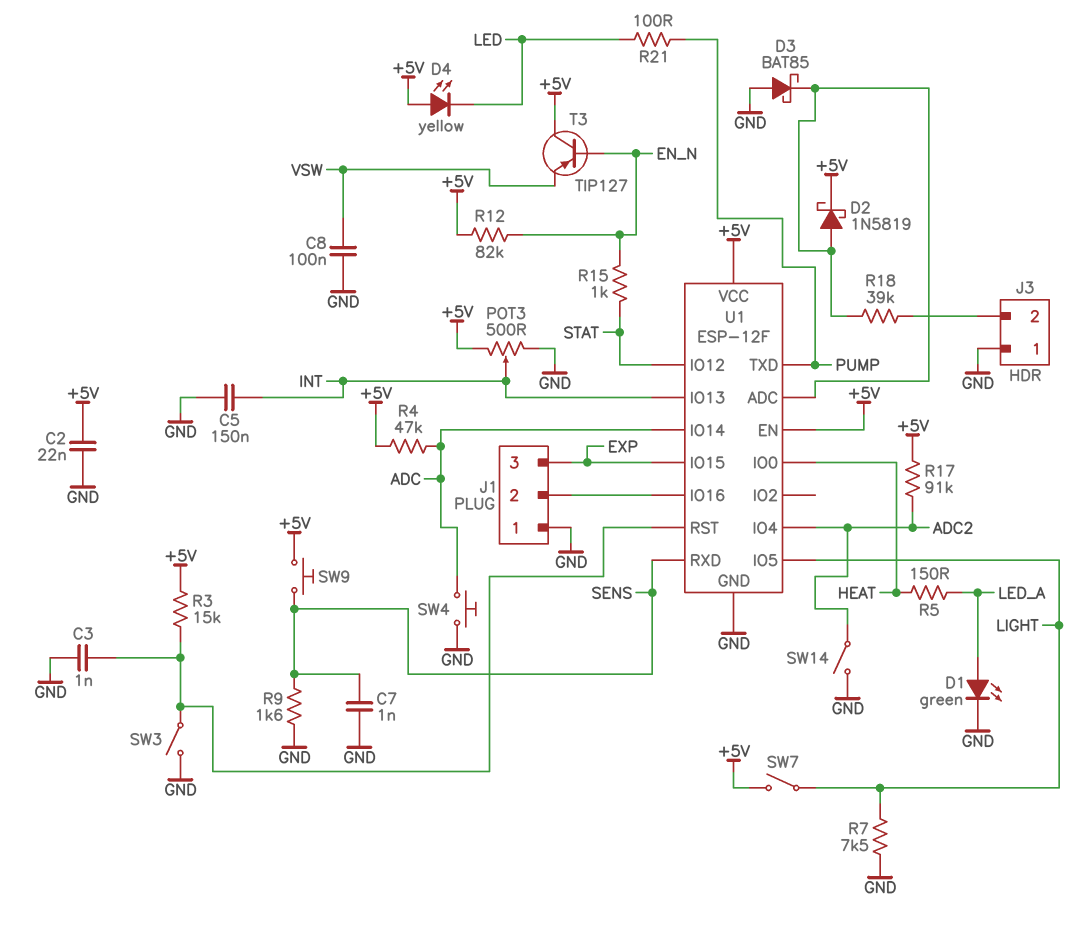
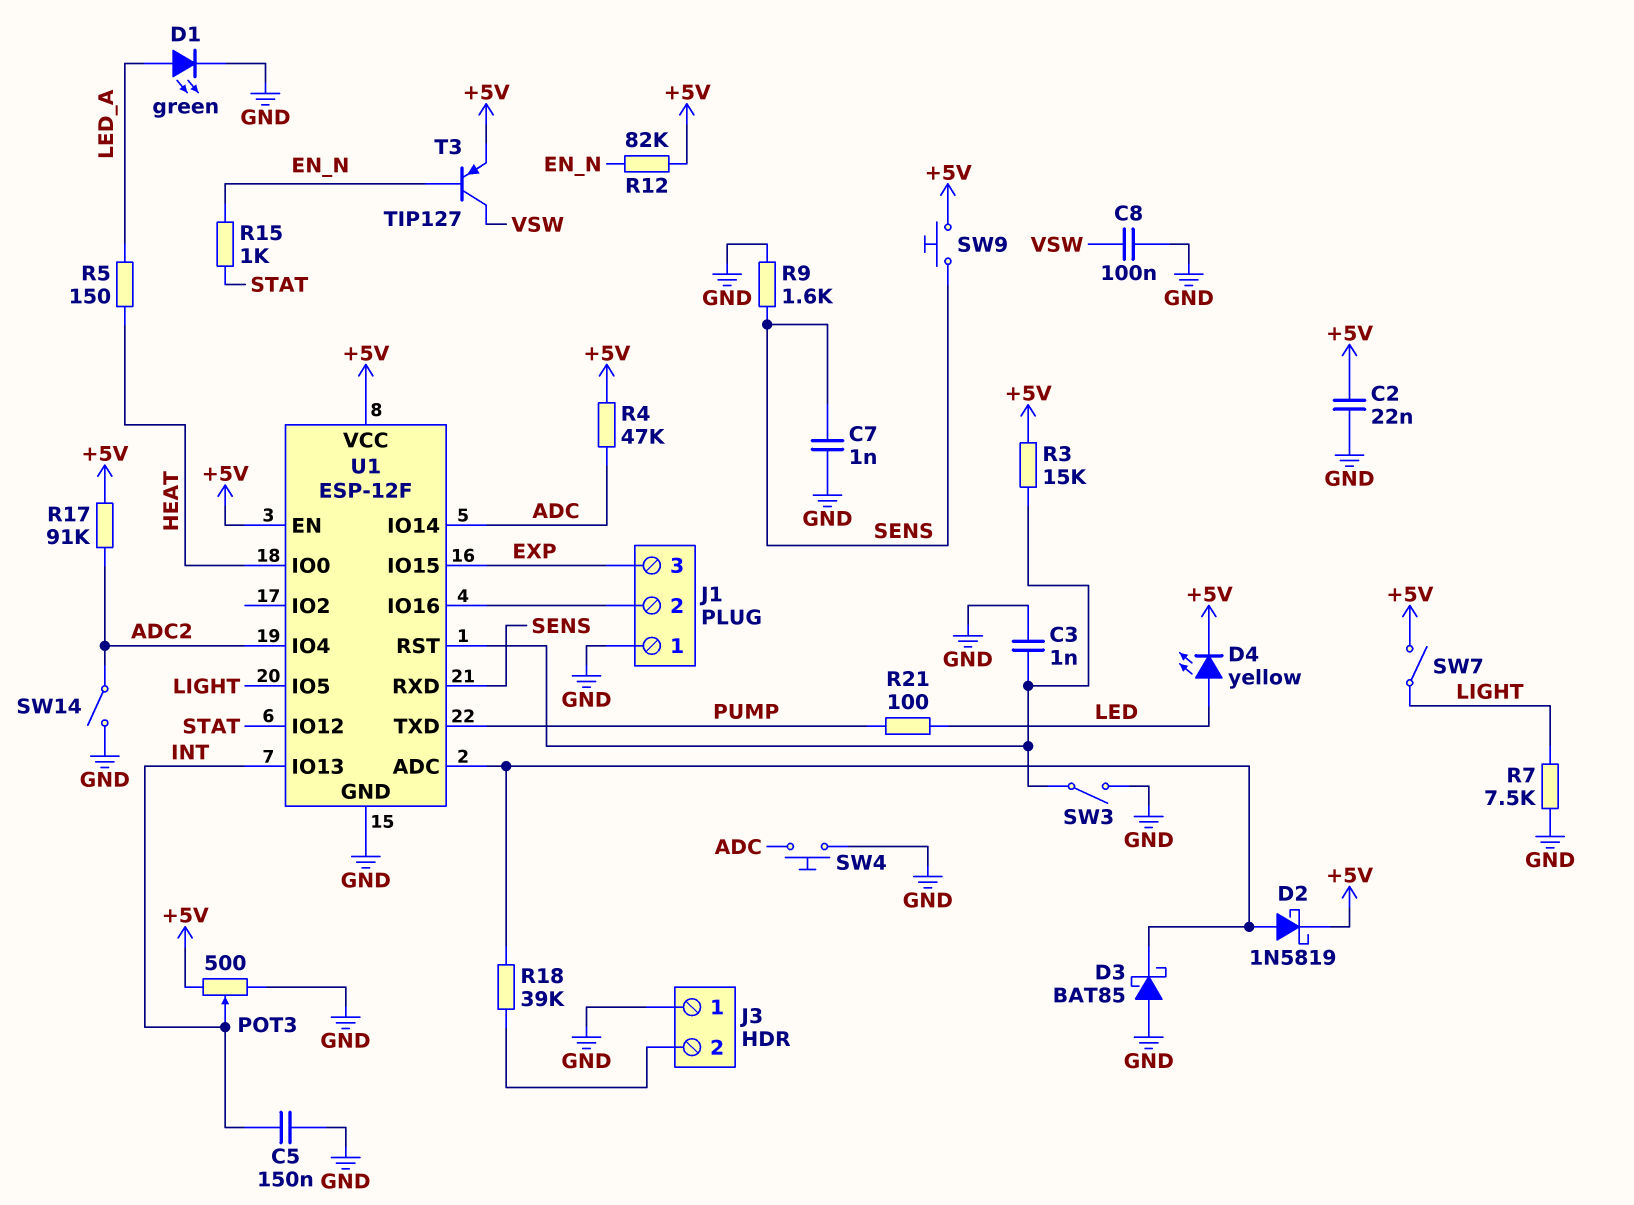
D4: LED yellow (A +5V, K LED) -> LED yellow (A LED, K +5V)
T3: PNP TIP127 (B EN_N, C +5V, E VSW) -> PNP TIP127 (B EN_N, C VSW, E +5V)

